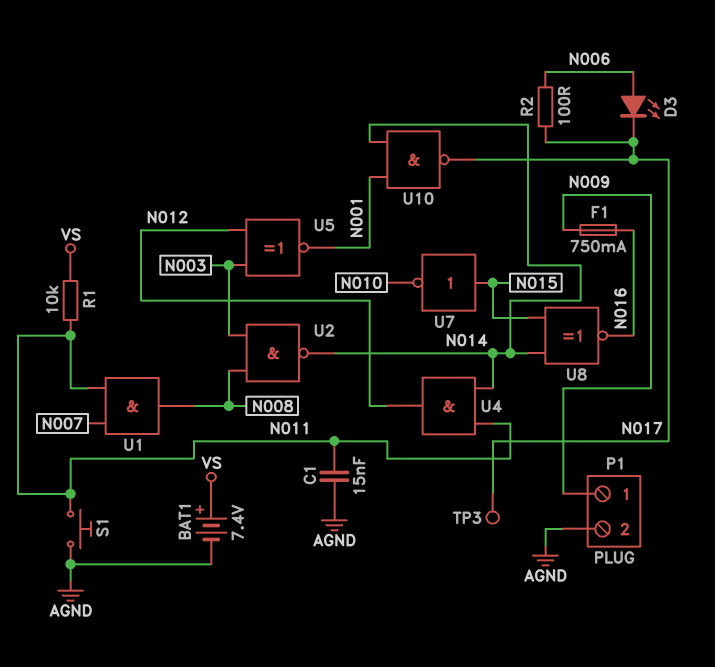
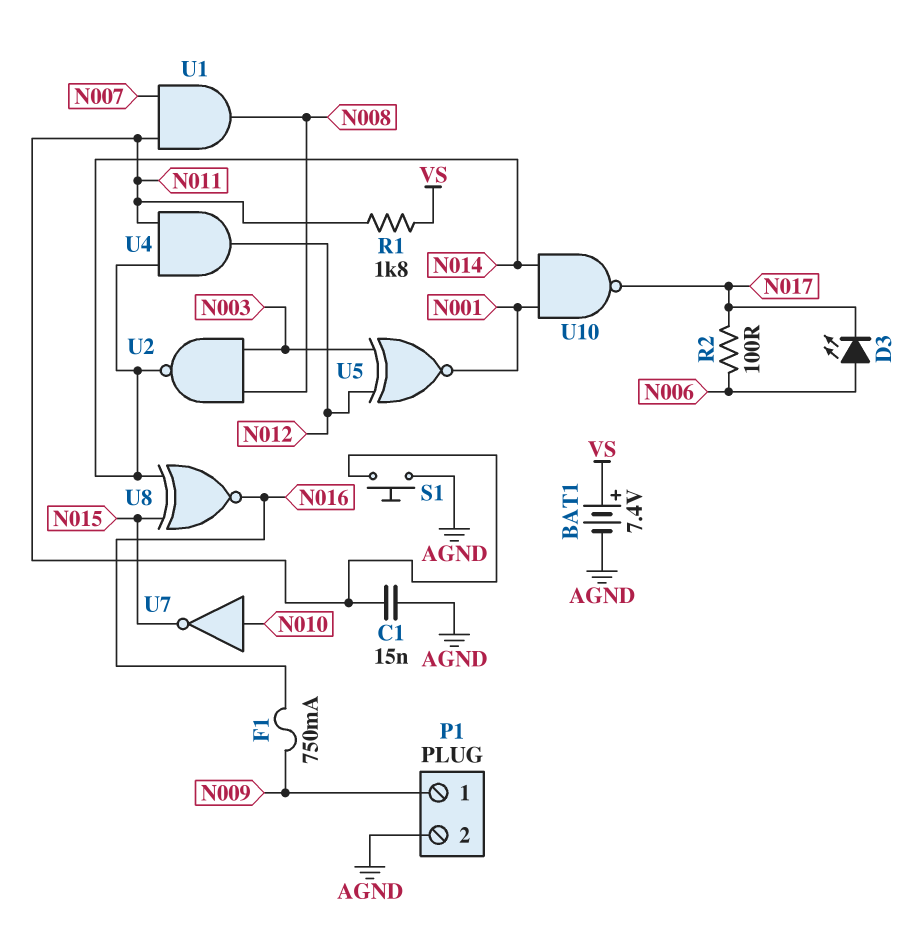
R1: 10k (N011, VS) -> 1.8k (N011, VS)
TP3: test point (N017) -> none
U7: NOT (in N015, out N010) -> NOT (in N010, out N015)

